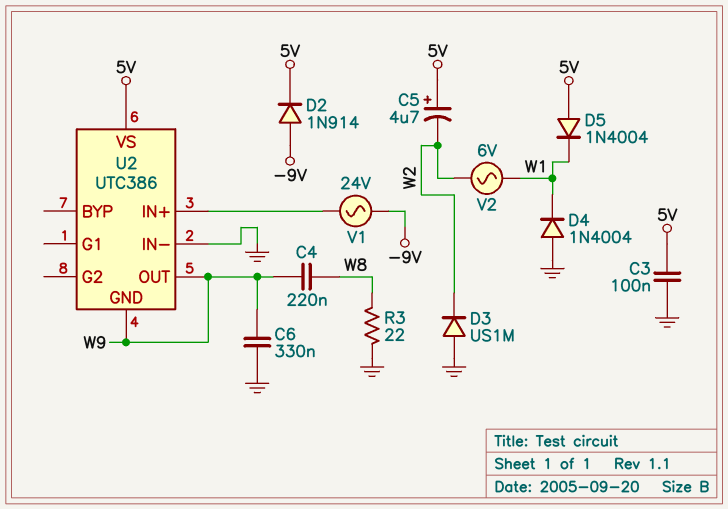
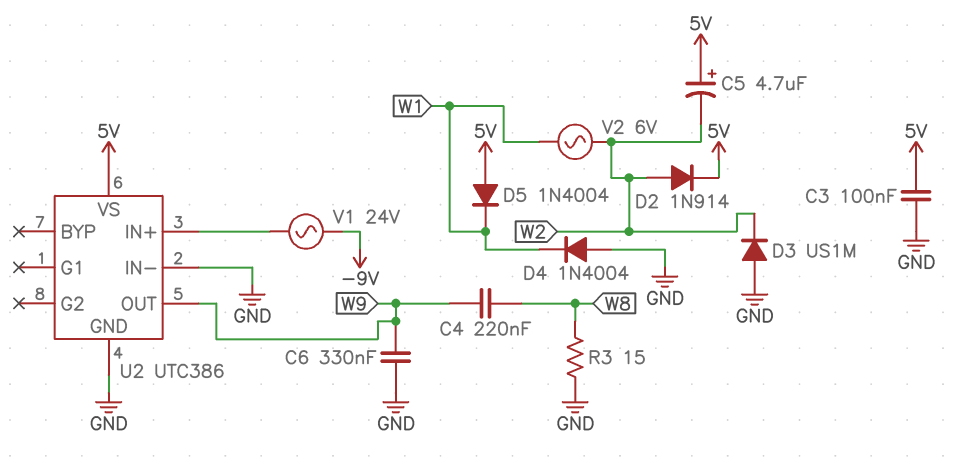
D2: diode 1N914 (A -9V, K 5V) -> diode 1N914 (A W2, K 5V)
R3: 22 (GND, W8) -> 15 (GND, W8)
U2 pin GND: W9 -> GND

